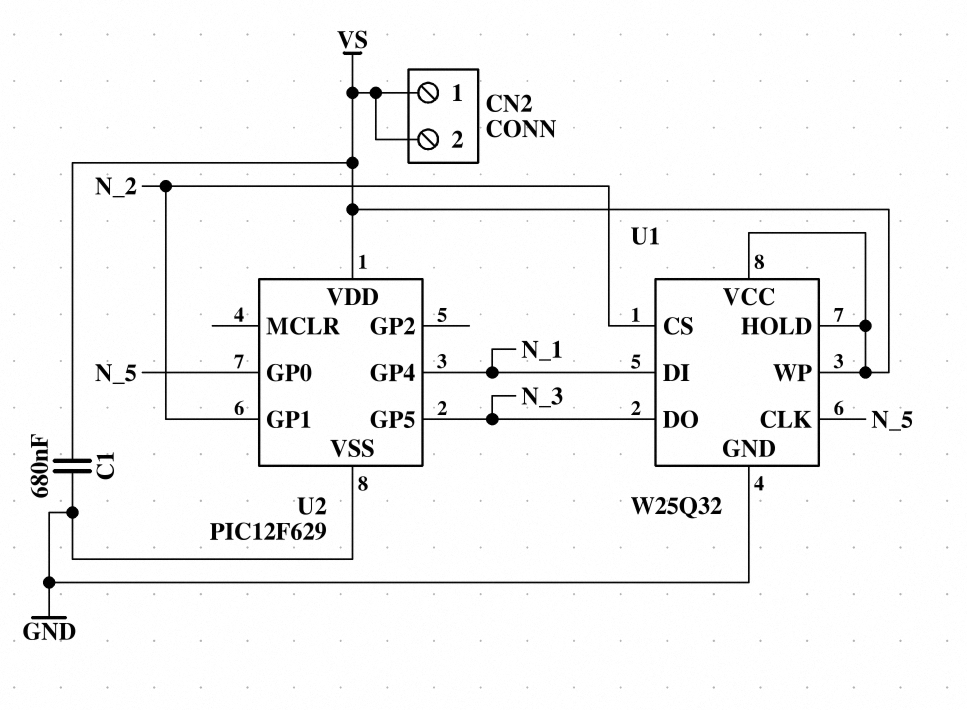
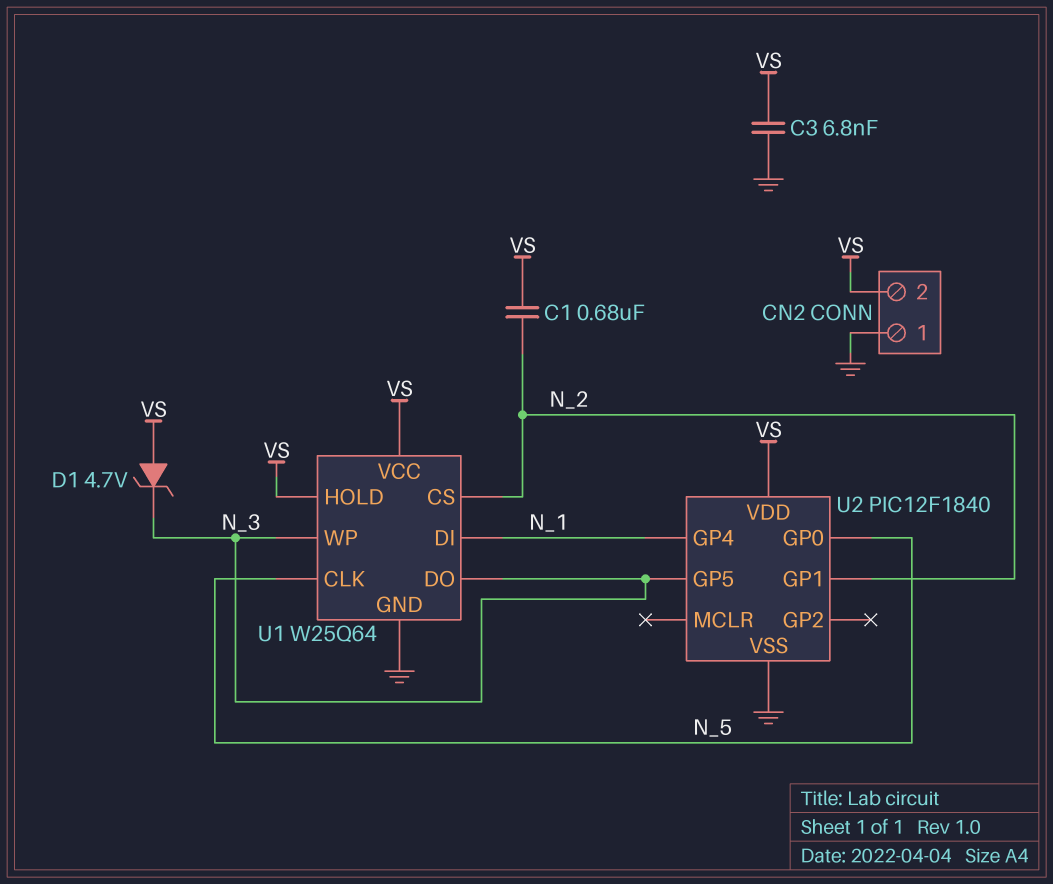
C1: 680nF (GND, VS) -> 680nF (N_2, VS)
C3: none -> 6.8nF (GND, VS)
CN2 pin 1: VS -> GND
D1: none -> zener 4.7V (A VS, K N_3)
U1: W25Q32 -> W25Q64
U1 pin WP: VS -> N_3
U2: PIC12F629 -> PIC12F1840

